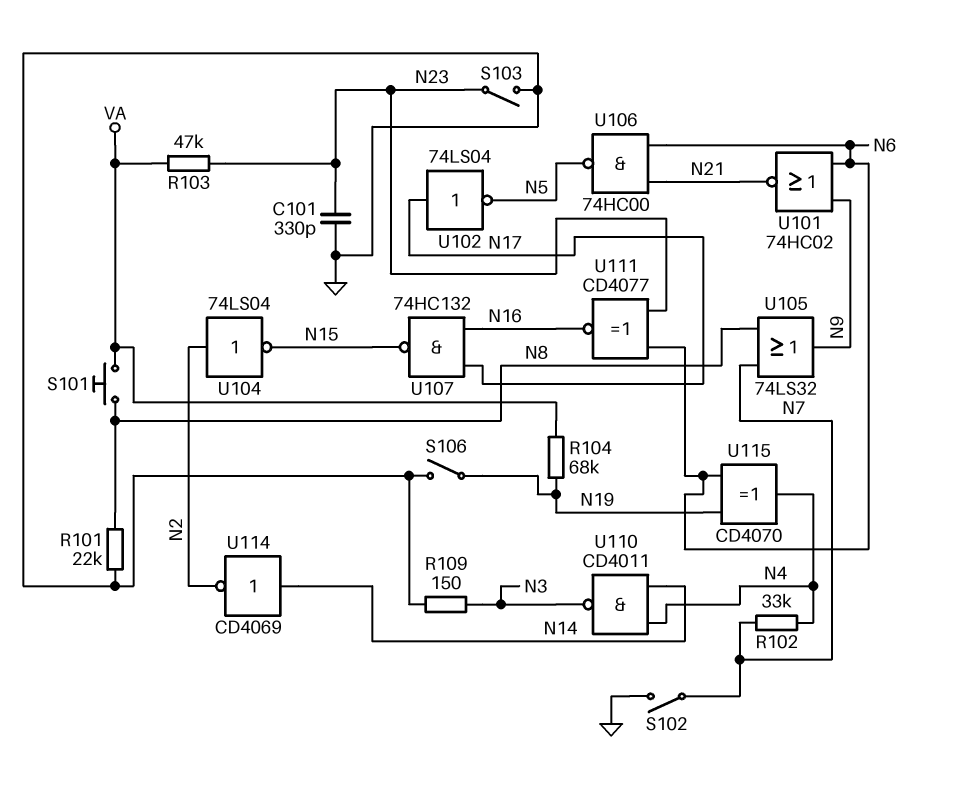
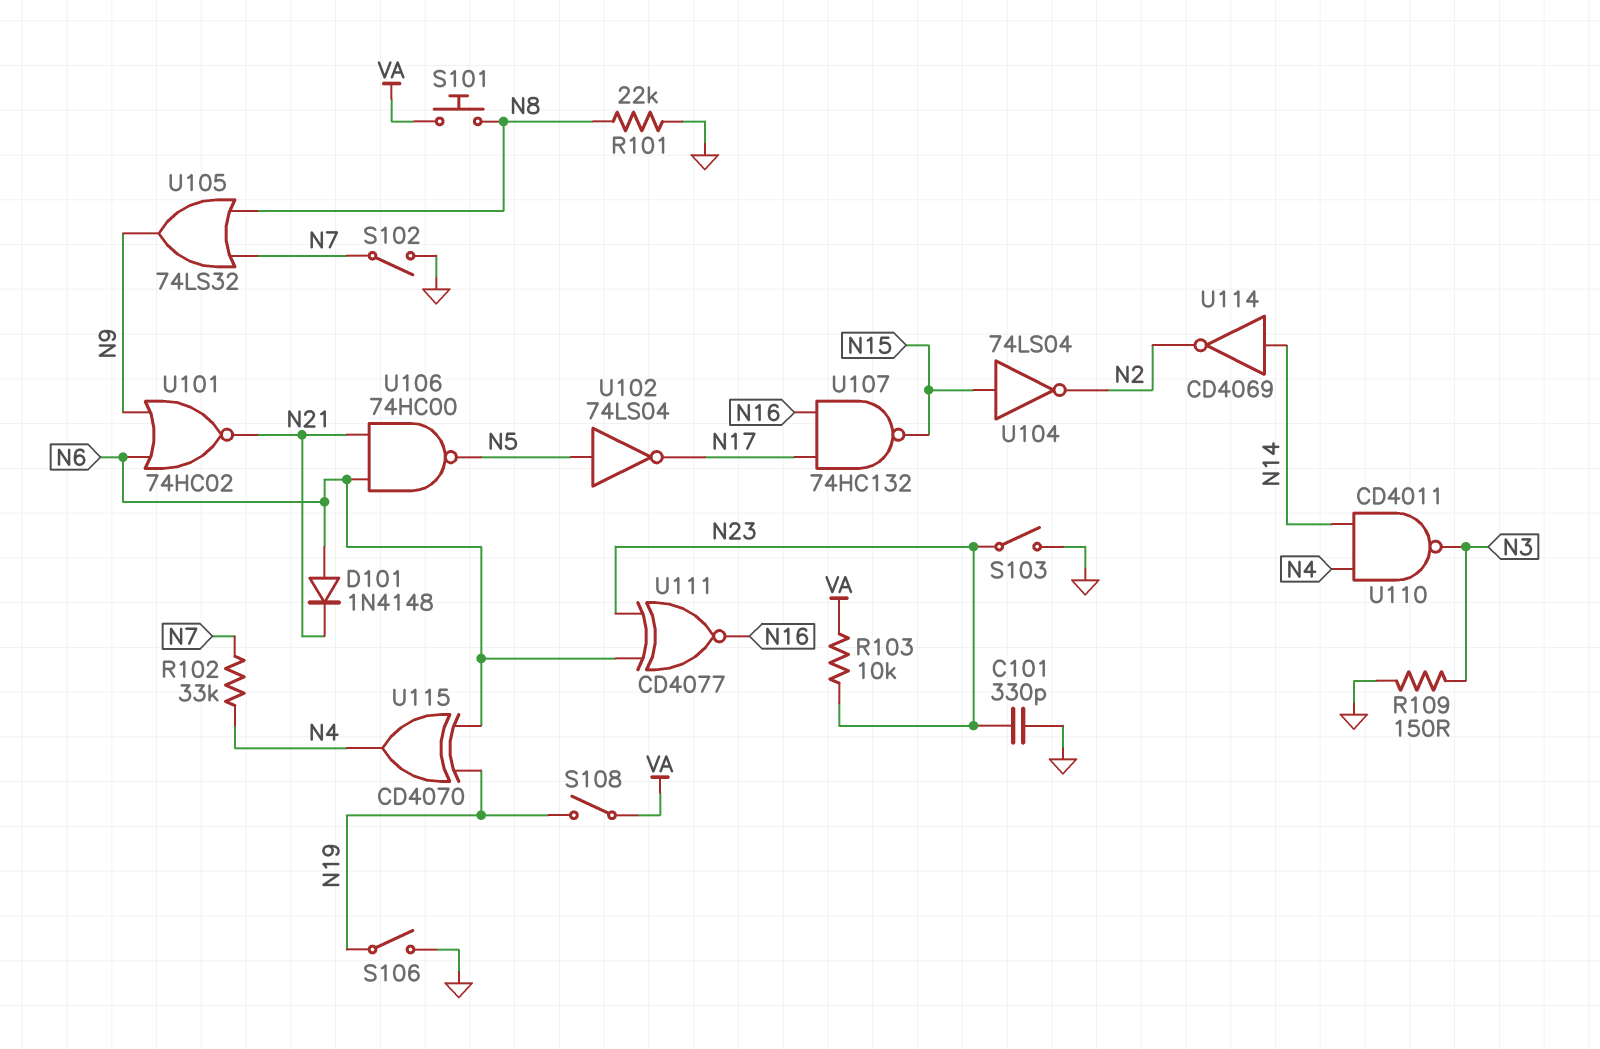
D101: none -> diode 1N4148 (A N6, K N21)
R103: 47k (N23, VA) -> 10k (N23, VA)
R104: 68k (N19, VA) -> none
S108: none -> switch (N19, VA)
U102: NOT 74LS04 (in N17, out N5) -> NOT 74LS04 (in N5, out N17)
U104: NOT 74LS04 (in N2, out N15) -> NOT 74LS04 (in N15, out N2)

